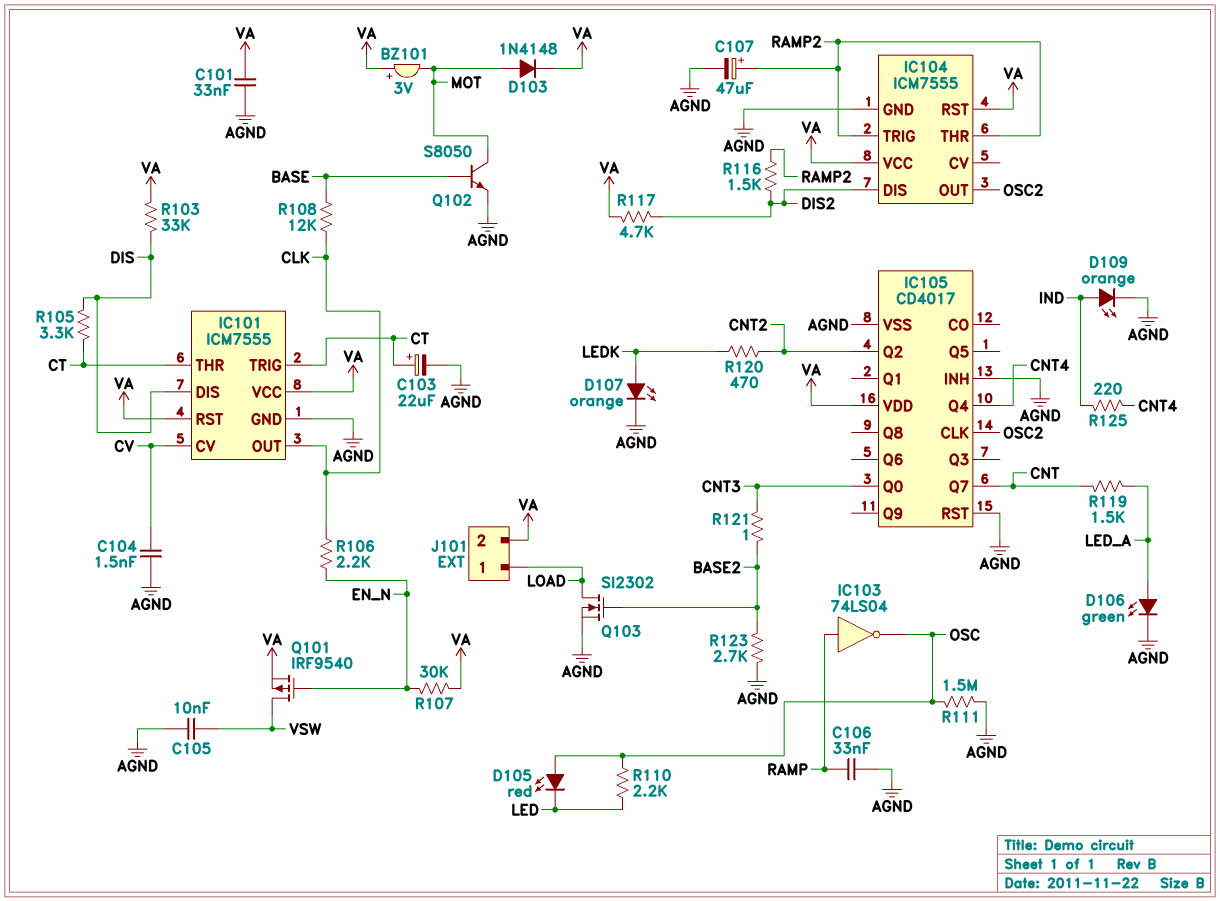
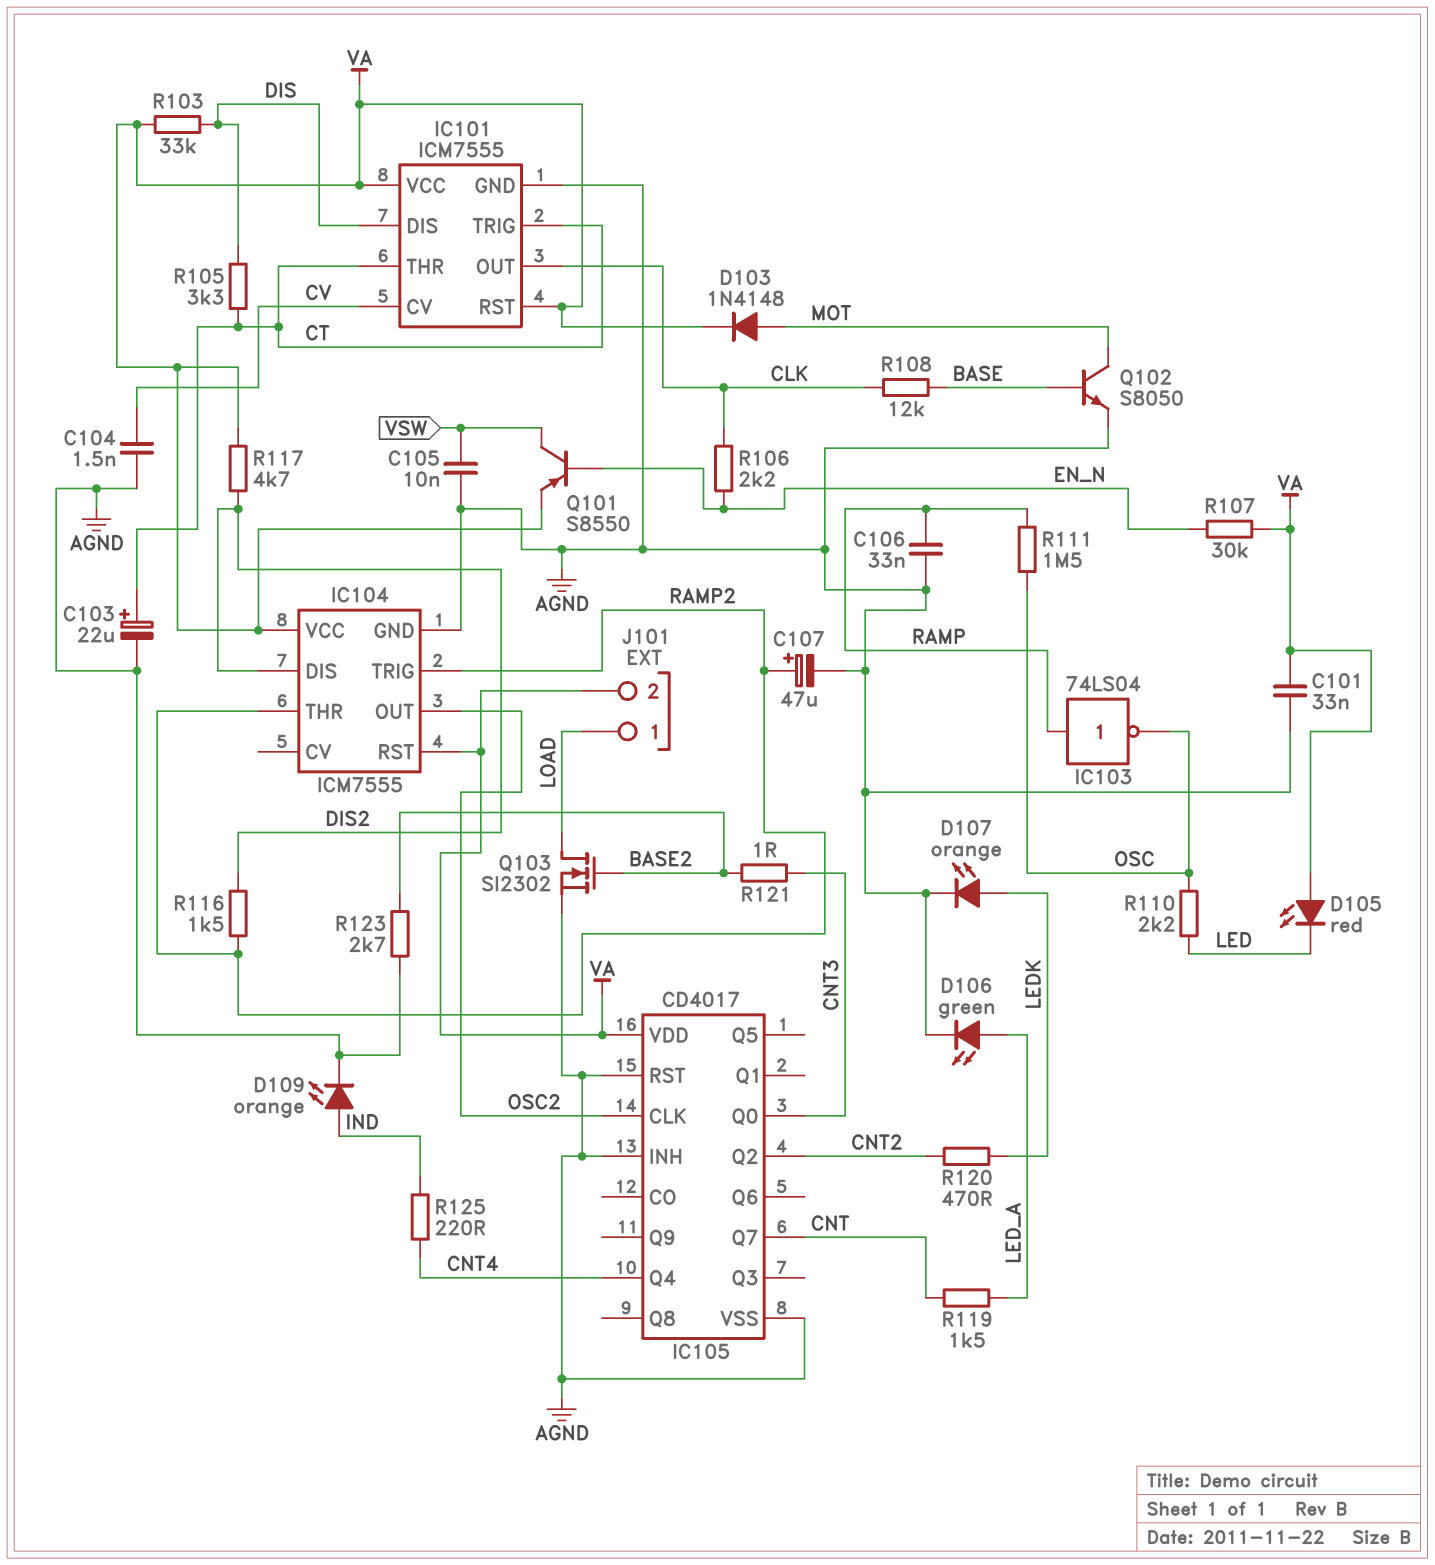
BZ101: buzzer 3V (plus VA, minus MOT) -> none
D105: LED red (A OSC, K LED) -> LED red (A VA, K LED)
Q101: PMOS IRF9540 (G EN_N, D VSW, S VA) -> PNP S8550 (B EN_N, C VSW, E VA)
R111: 1.5M (AGND, OSC) -> 1.5M (OSC, RAMP)

